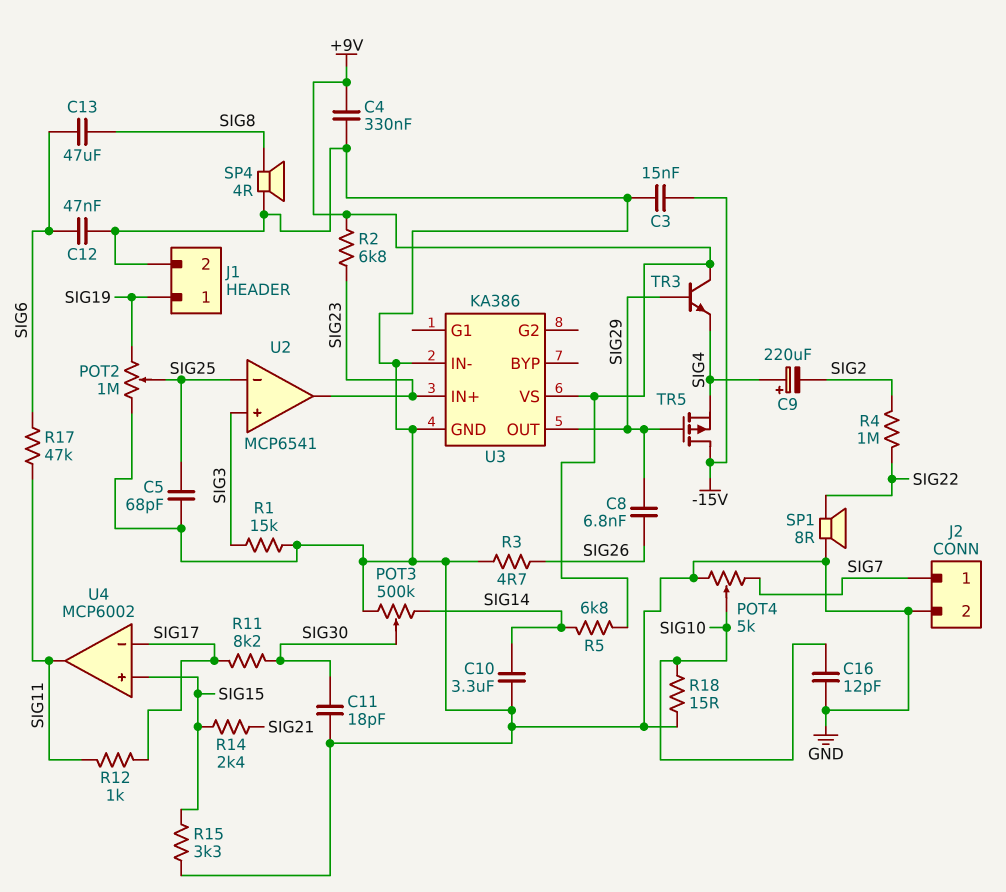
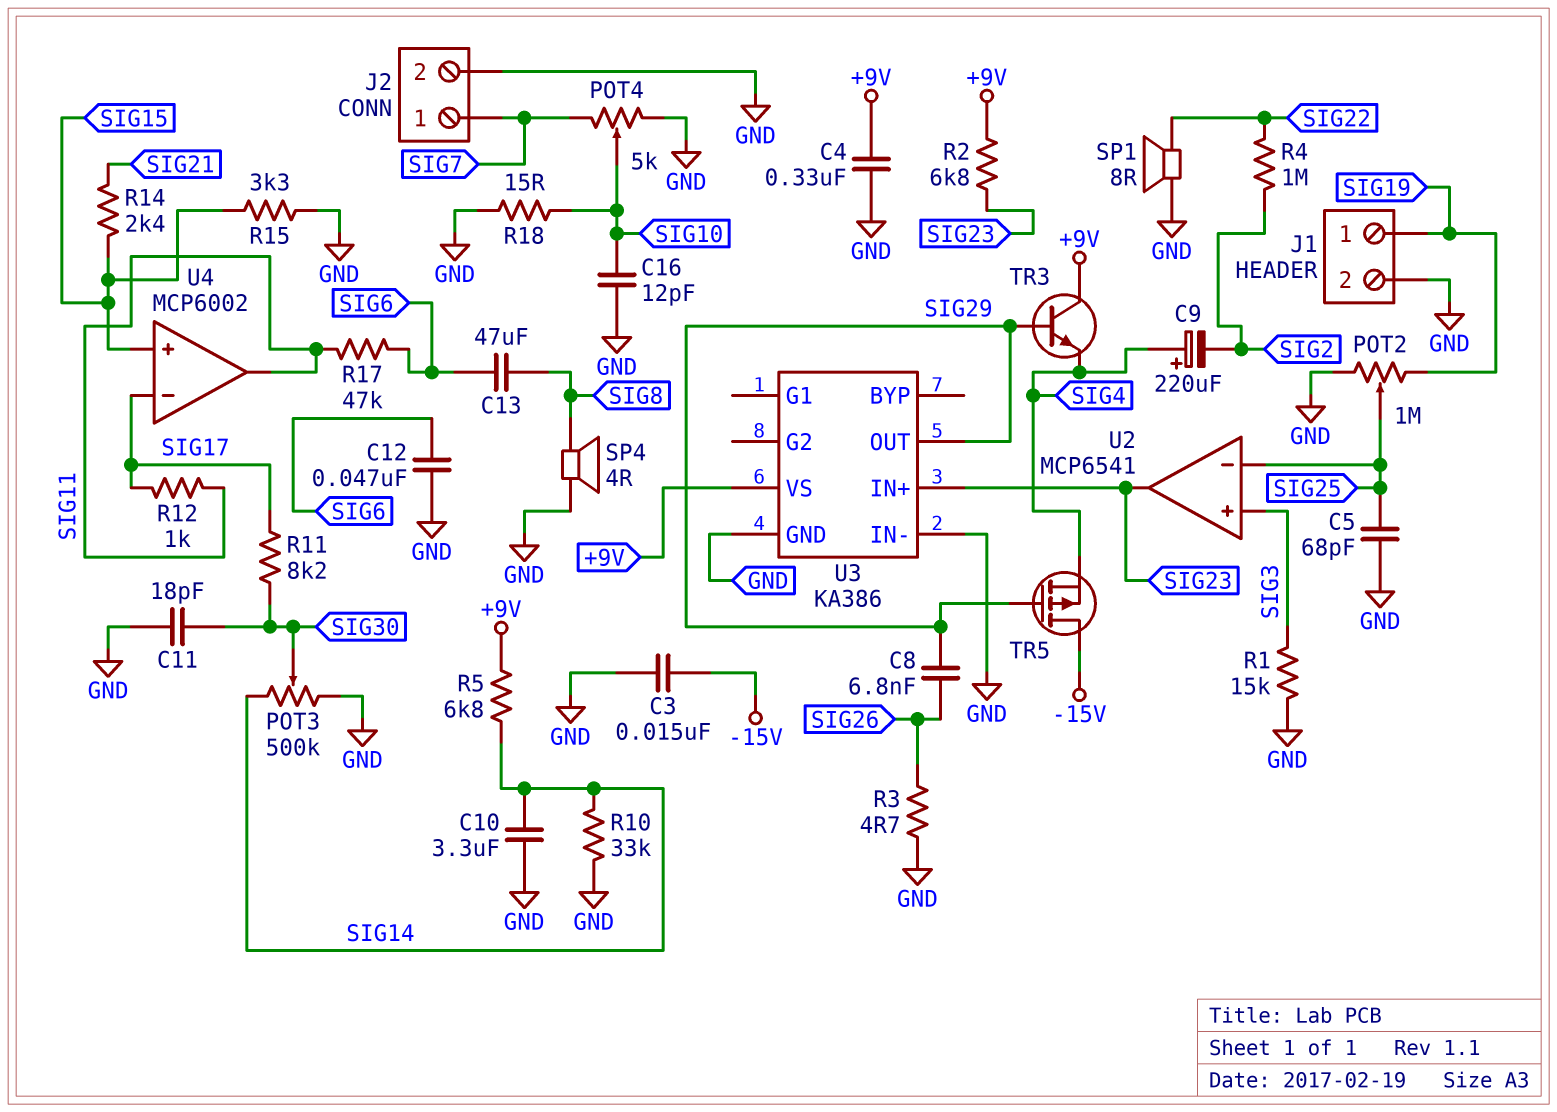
R10: none -> 33k (GND, SIG14)

